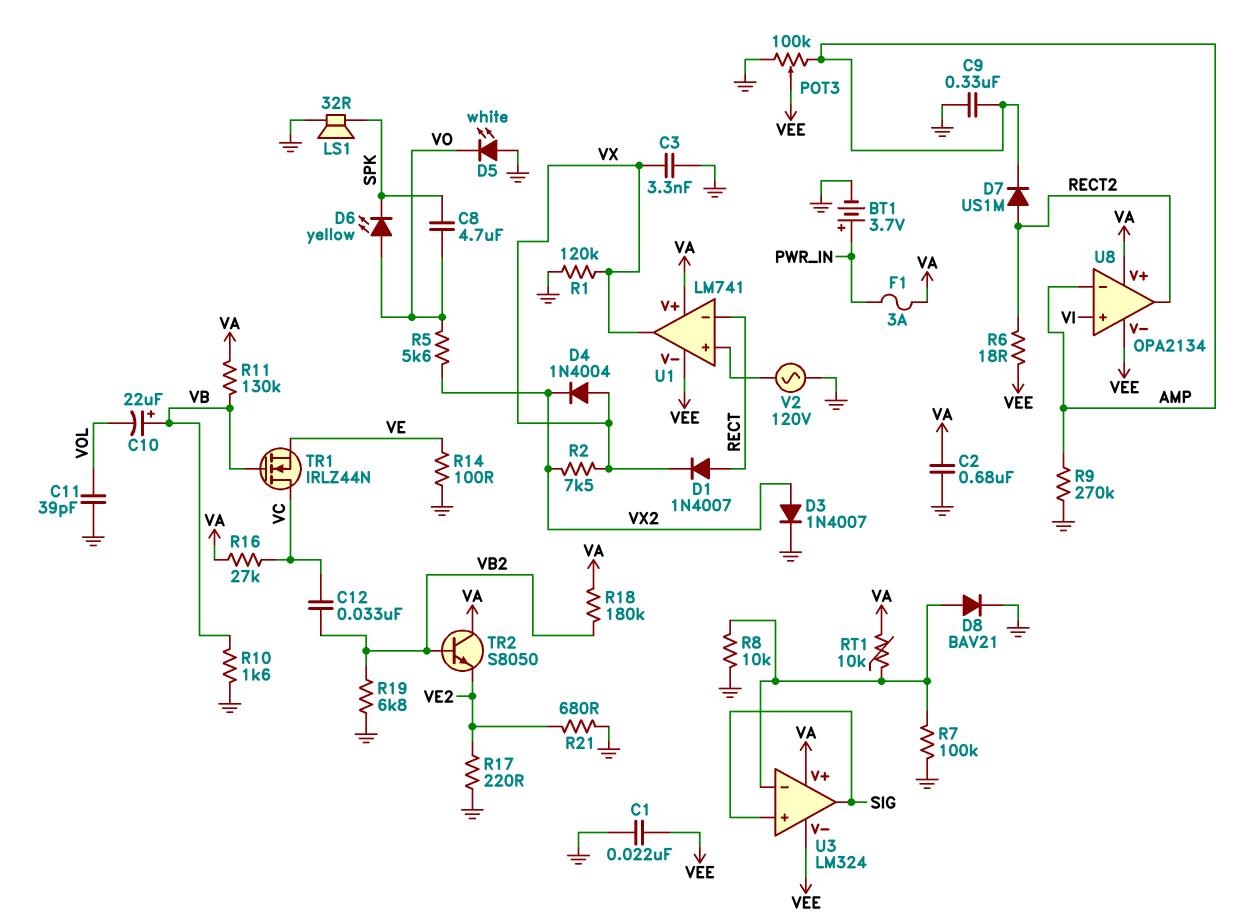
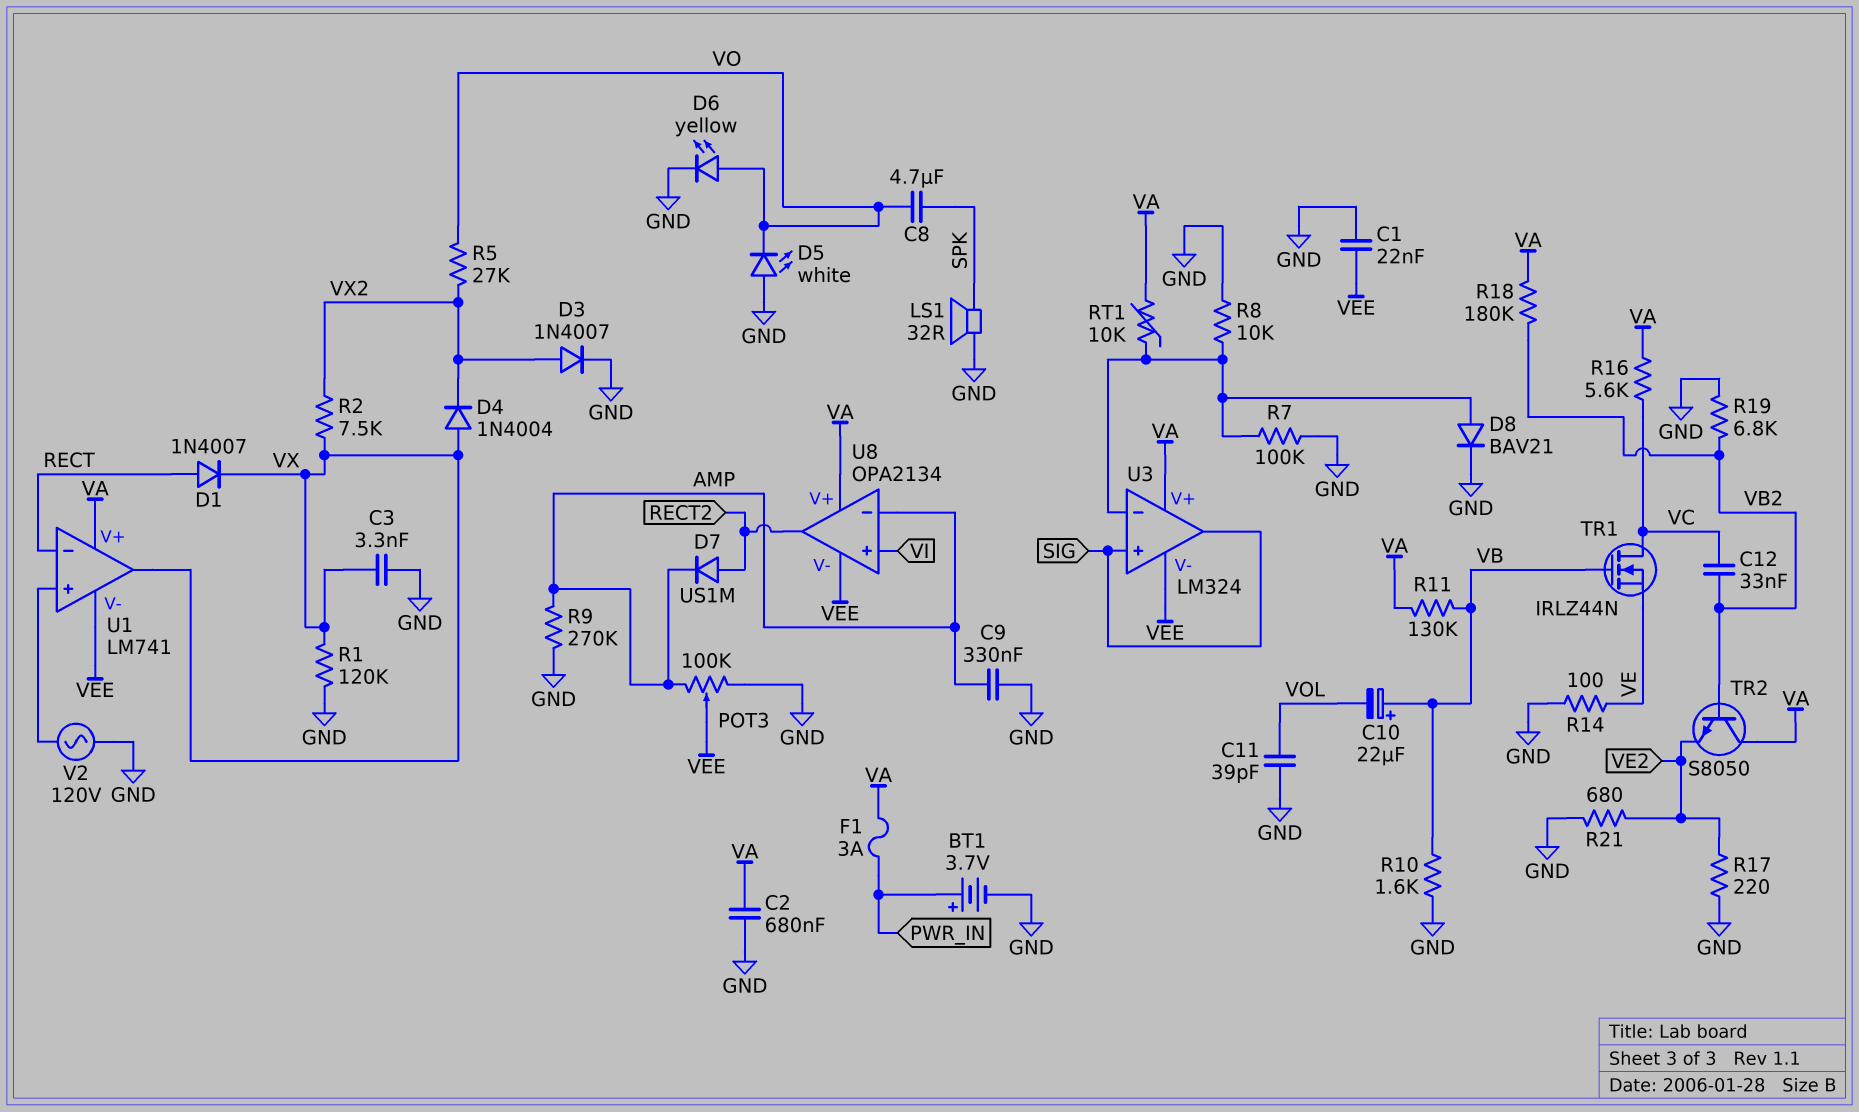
D6: LED yellow (A VO, K SPK) -> LED yellow (A VO, K GND)
R5: 5.6k (VO, VX2) -> 27k (VO, VX2)
R6: 18 (RECT2, VEE) -> none
R16: 27k (VA, VC) -> 5.6k (VA, VC)

